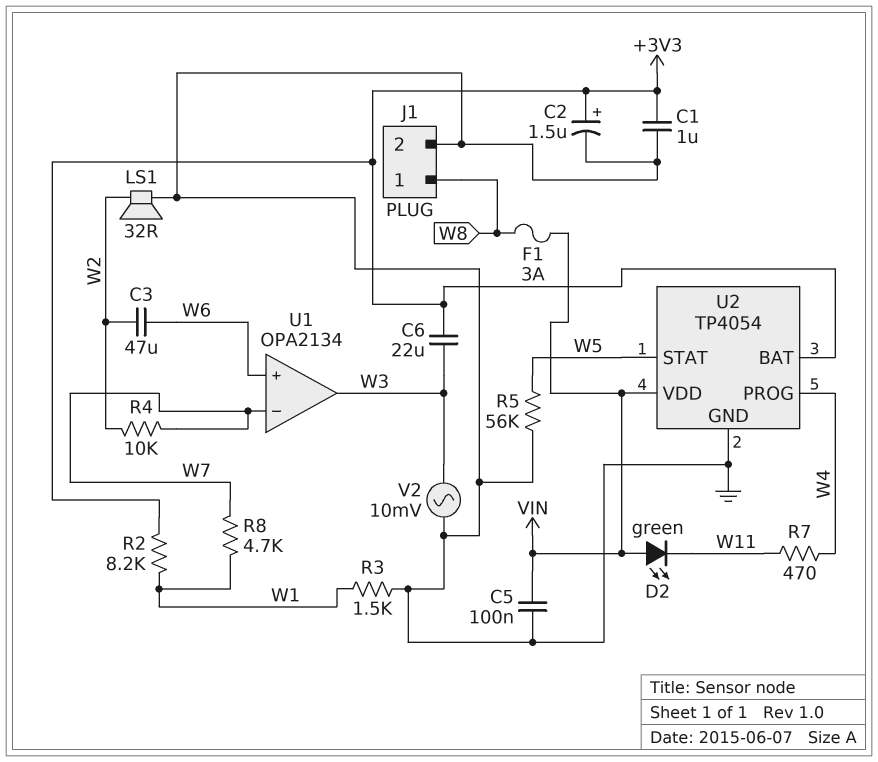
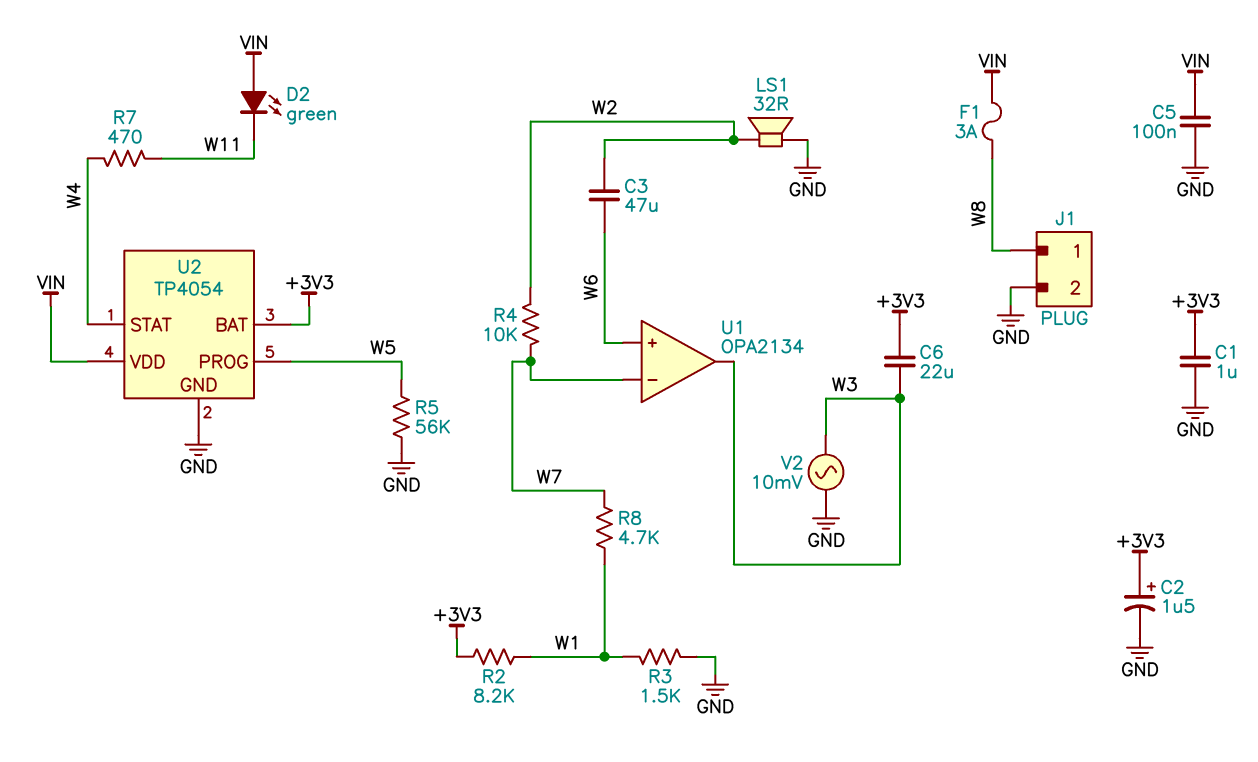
U2 pin PROG: W4 -> W5
U2 pin STAT: W5 -> W4

